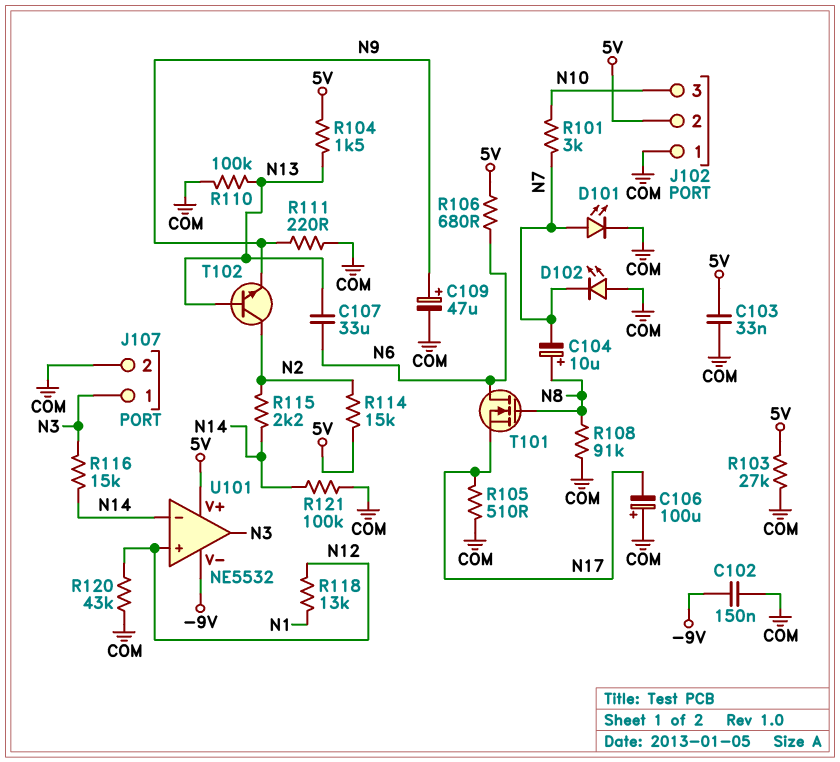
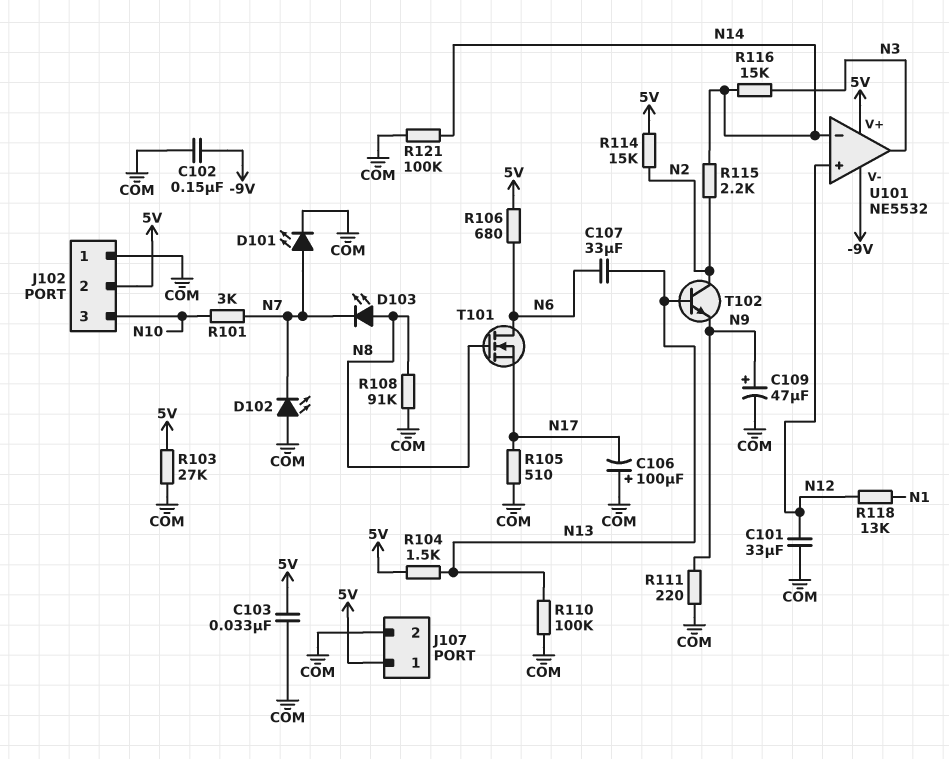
C101: none -> 33uF (COM, N12)
C104: 10uF (plus N8, minus N7) -> none
D103: none -> LED (A N8, K N7)
J107 pin 1: N3 -> 5V
R120: 43k (COM, N12) -> none

